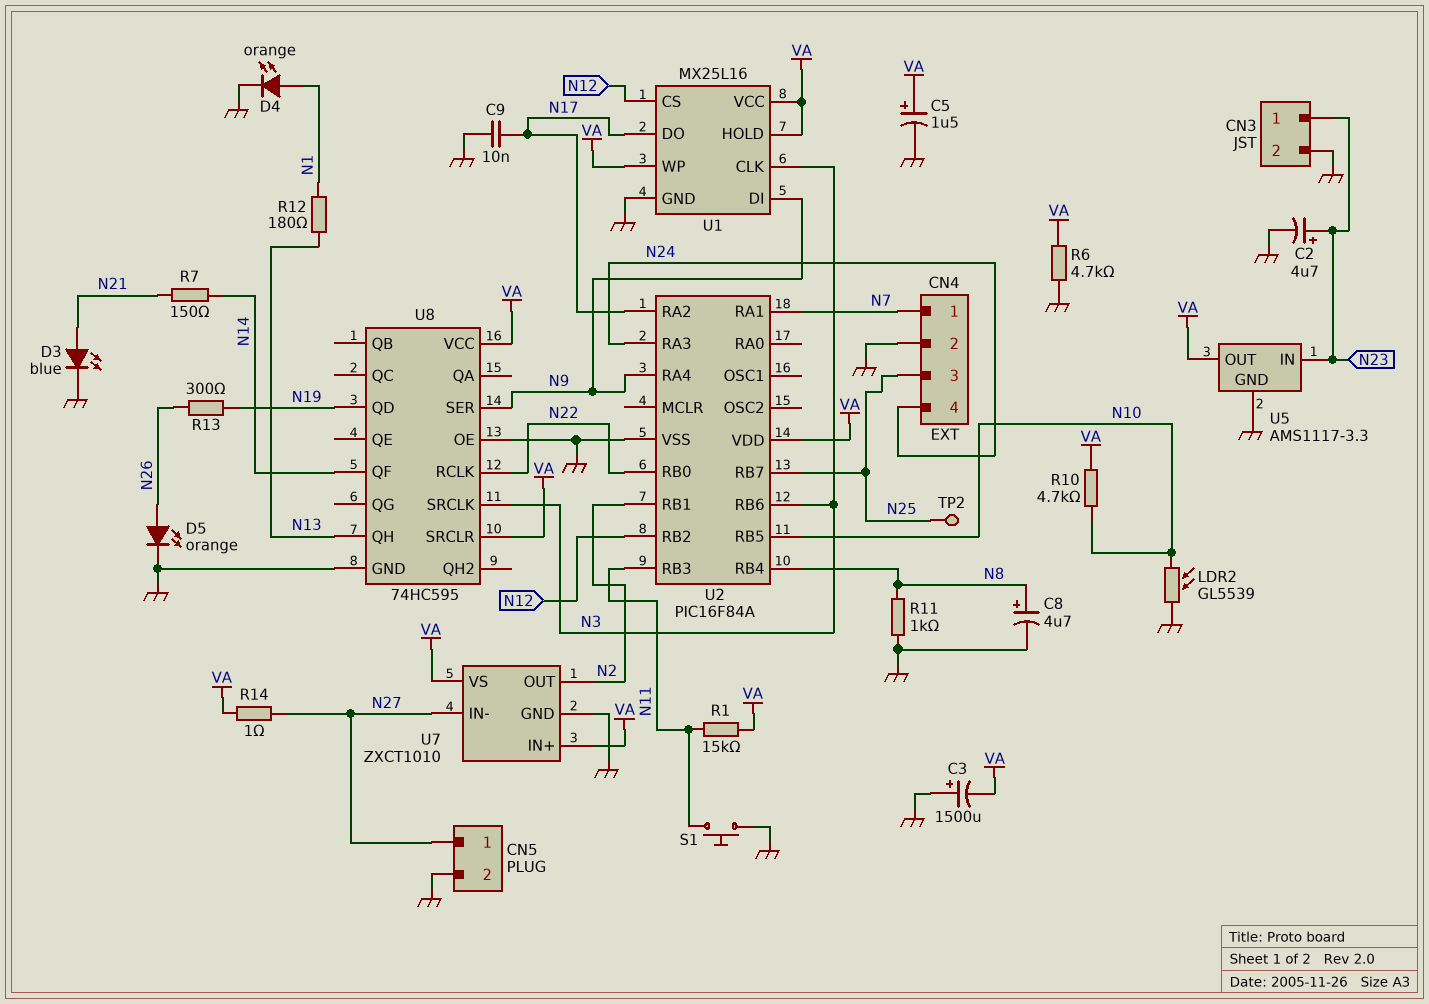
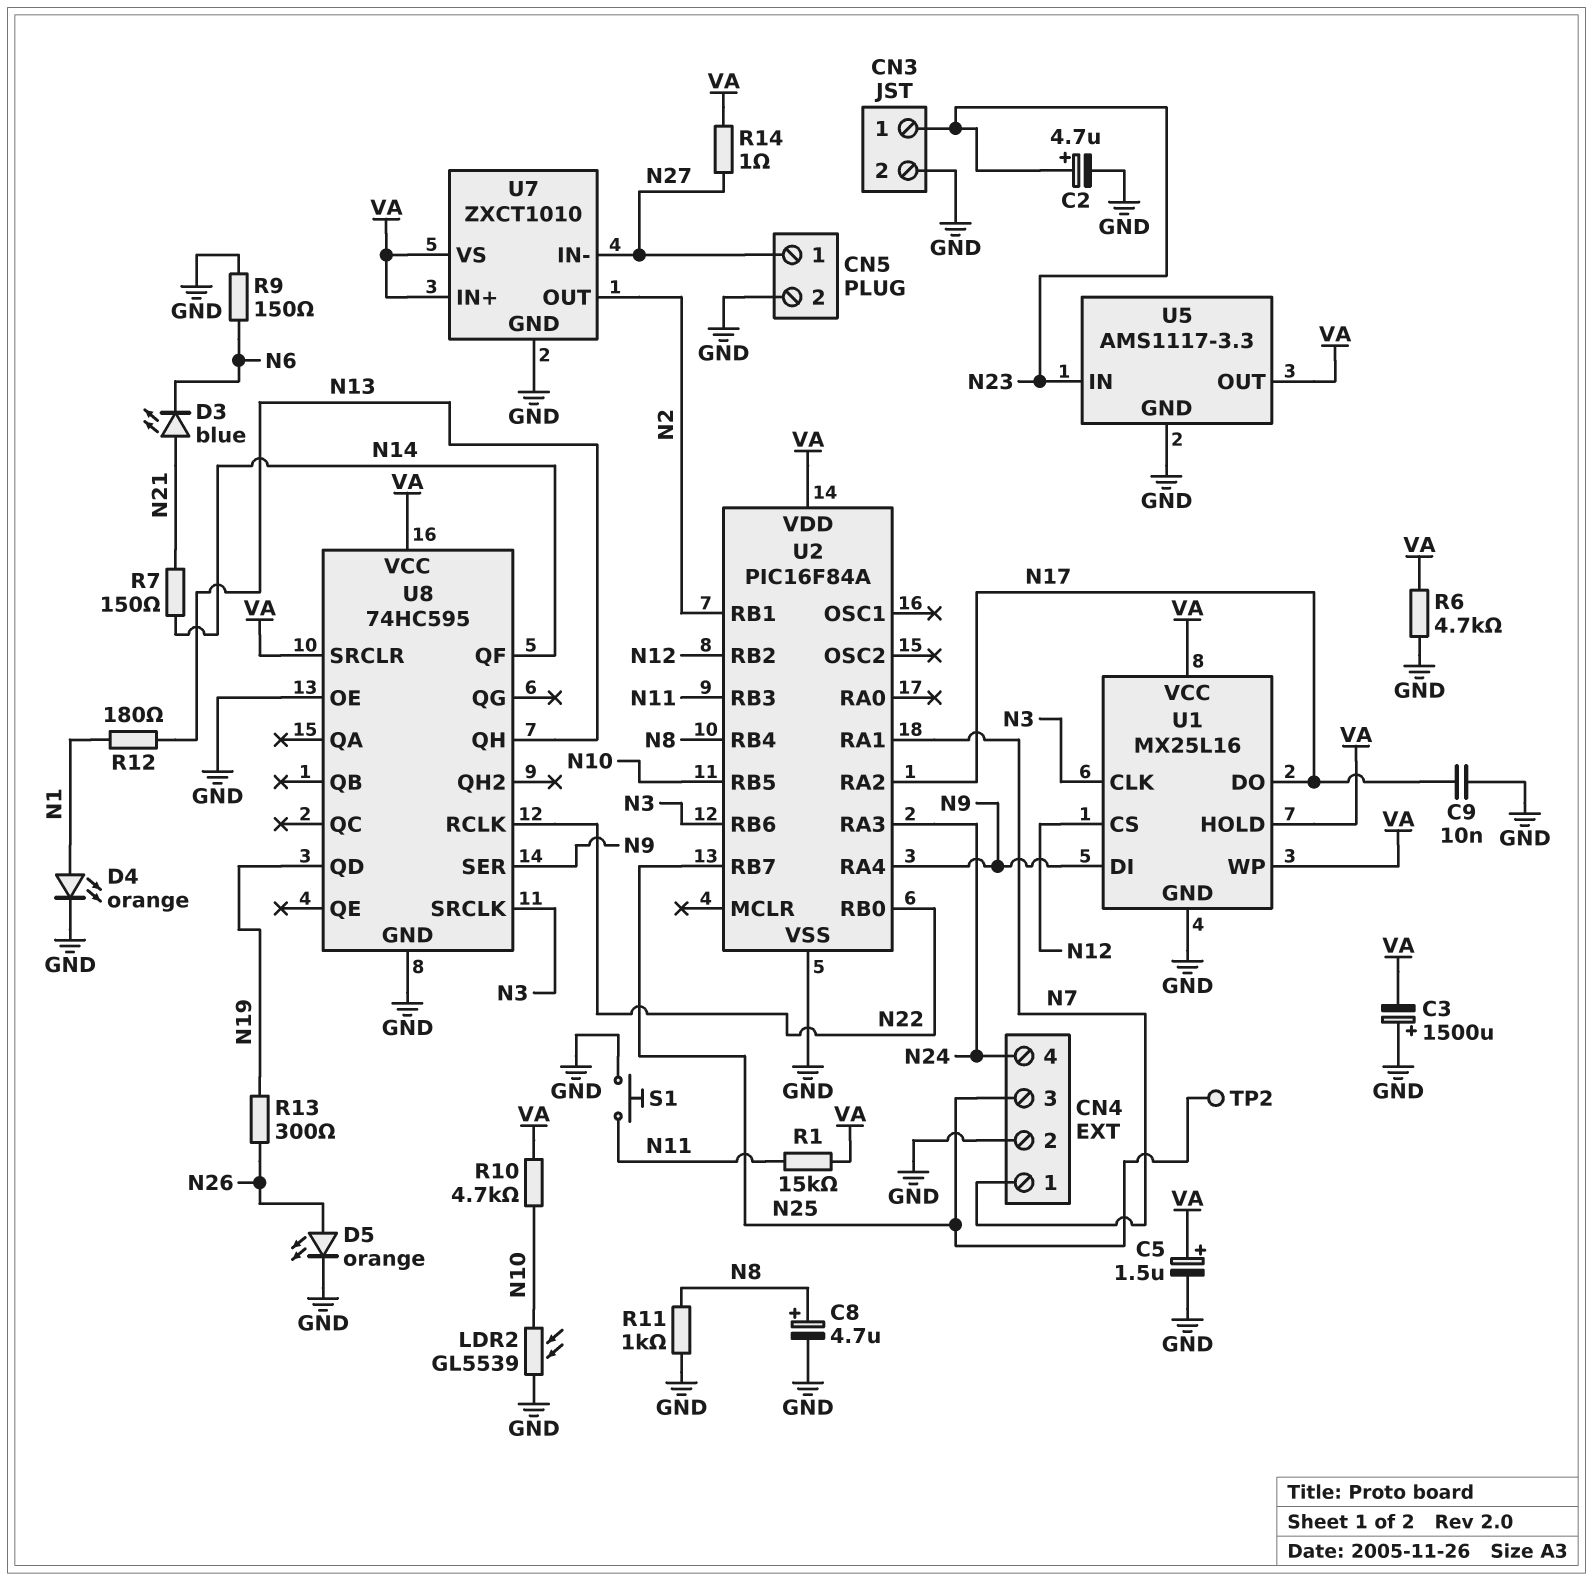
D3: LED blue (A N21, K GND) -> LED blue (A N21, K N6)
R9: none -> 150 (GND, N6)

